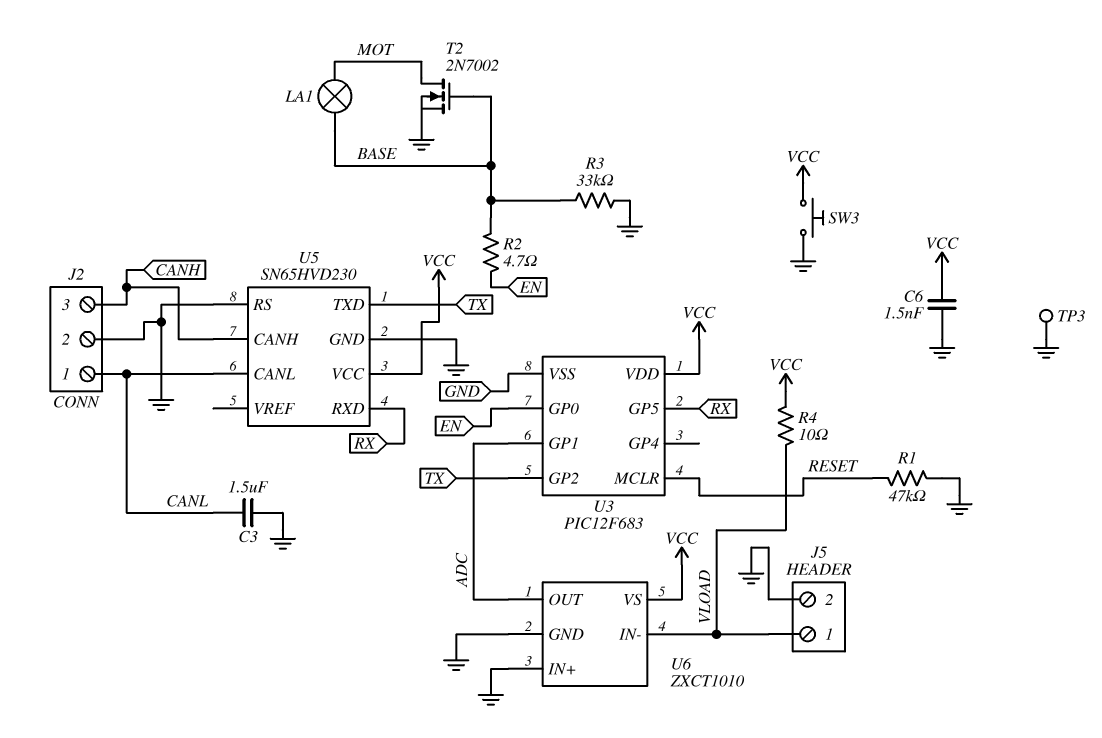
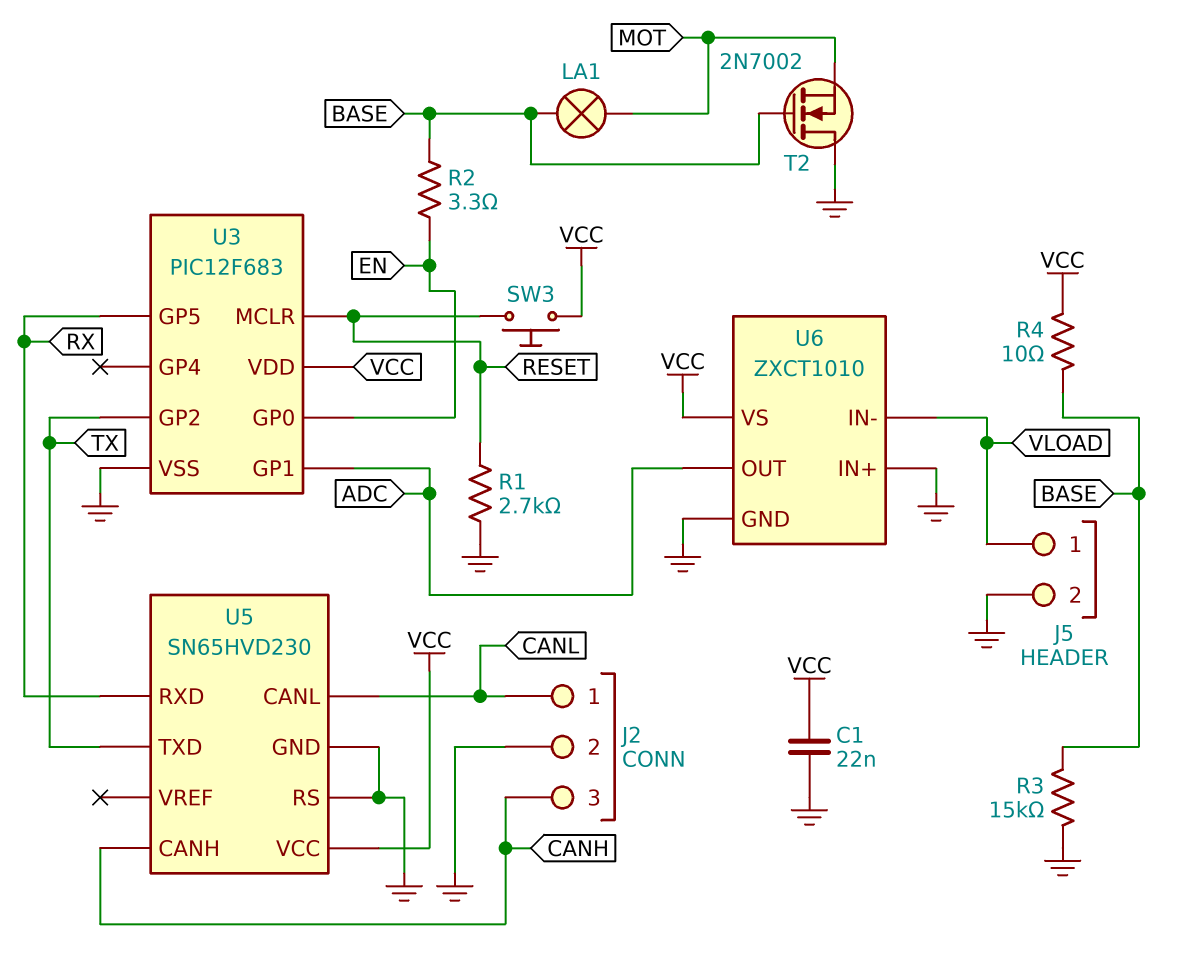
C1: none -> 22nF (GND, VCC)
C3: 1.5uF (CANL, GND) -> none
C6: 1.5nF (GND, VCC) -> none
R1: 47k (GND, RESET) -> 2.7k (GND, RESET)
R2: 4.7 (BASE, EN) -> 3.3 (BASE, EN)
R3: 33k (BASE, GND) -> 15k (BASE, GND)
R4: 10 (VCC, VLOAD) -> 10 (BASE, VCC)
SW3: button (GND, VCC) -> button (RESET, VCC)
T2: NMOS 2N7002 (G BASE, D MOT, S GND) -> NMOS 2N7002 (G BASE, D GND, S MOT)
TP3: test point (GND) -> none

